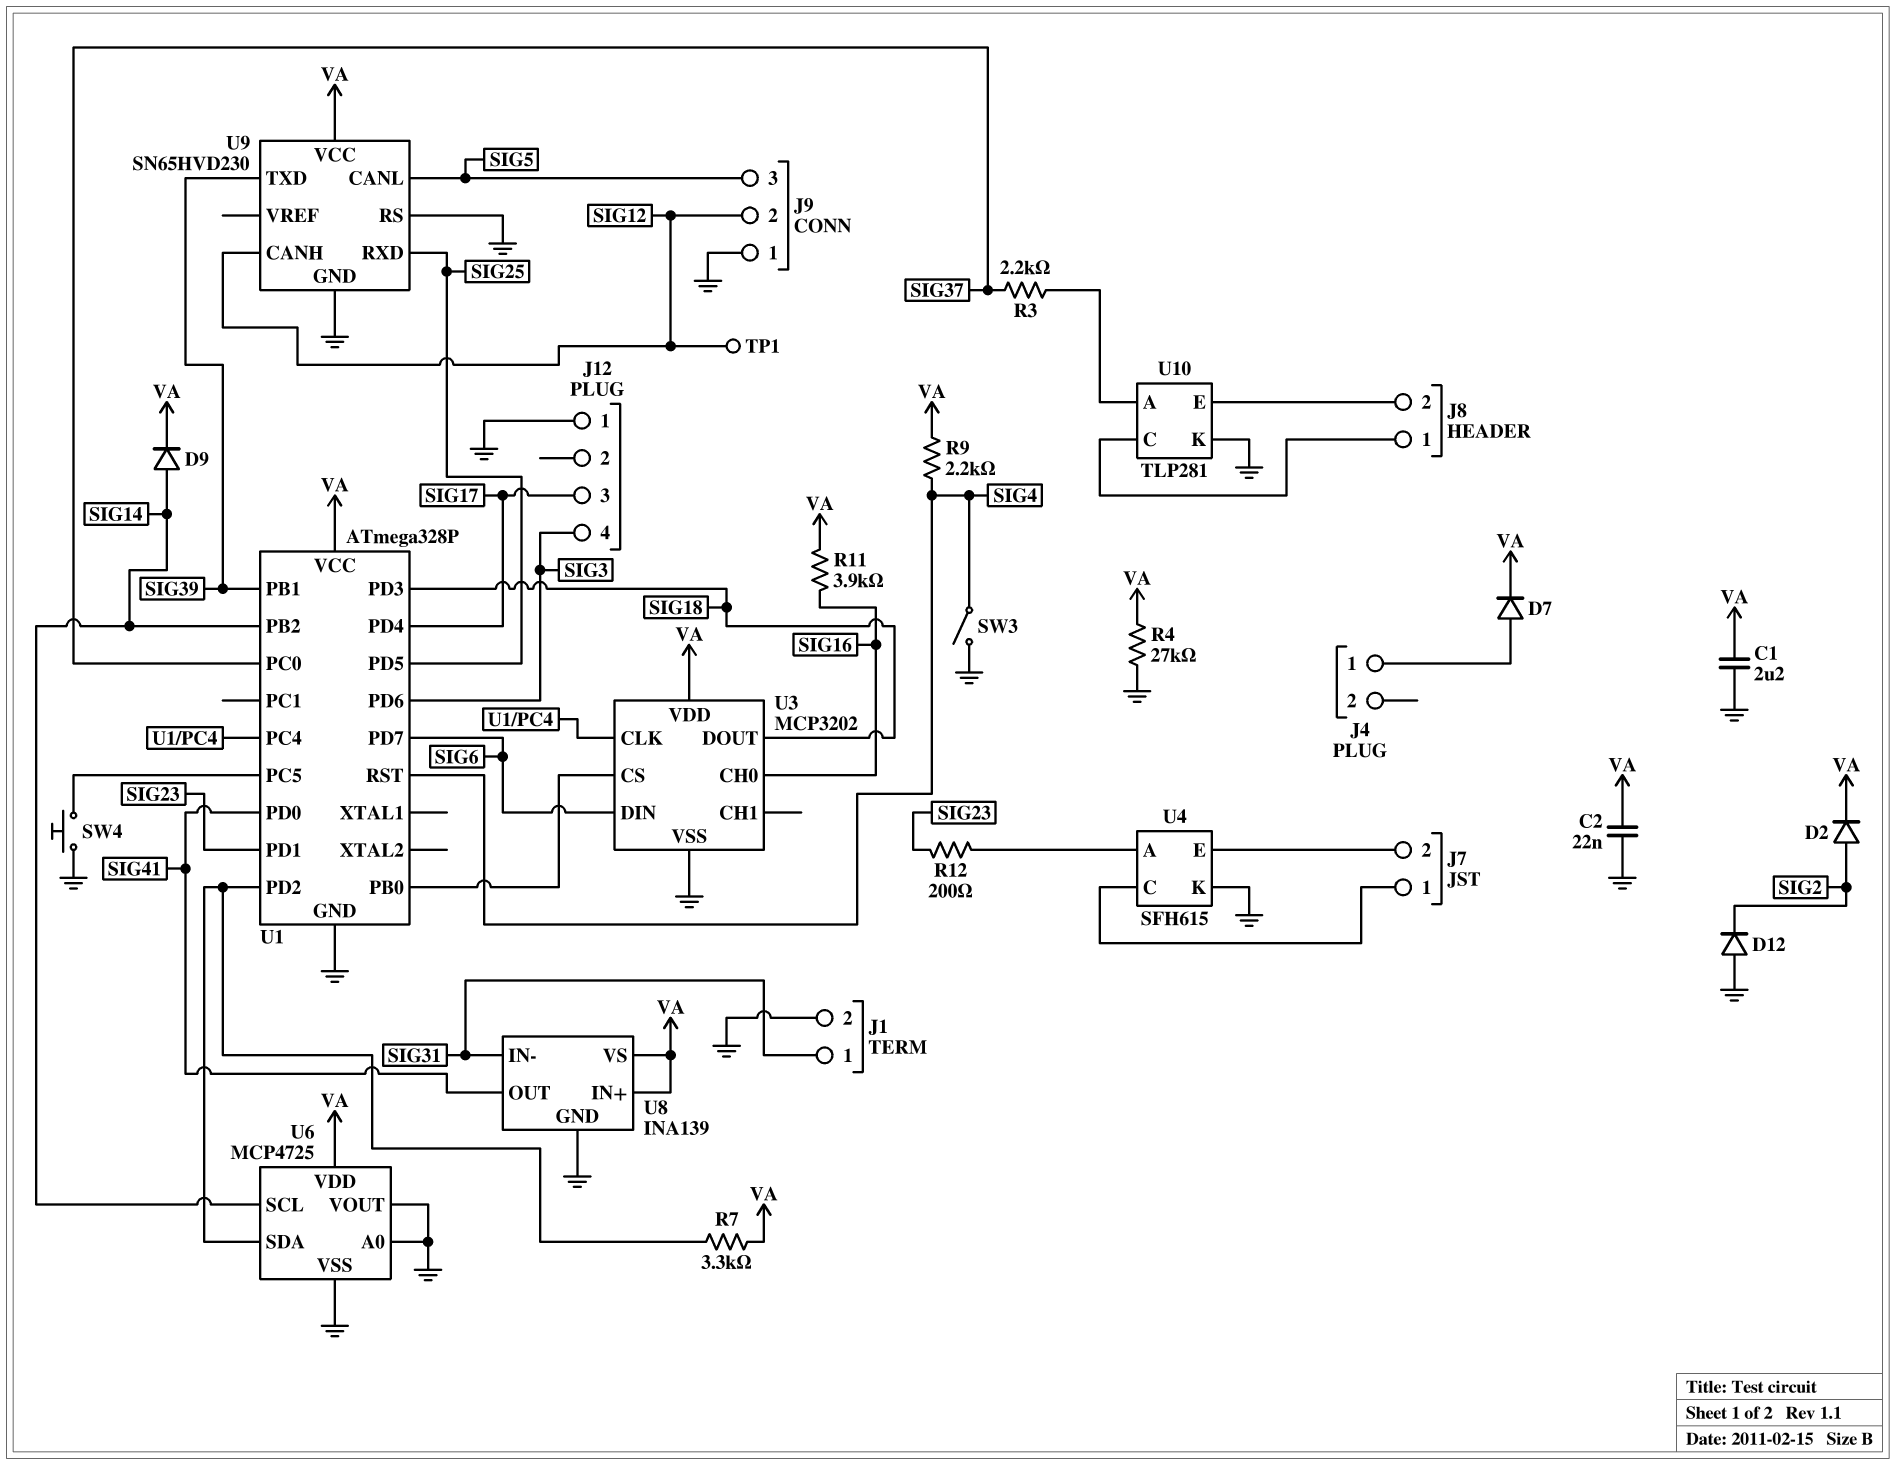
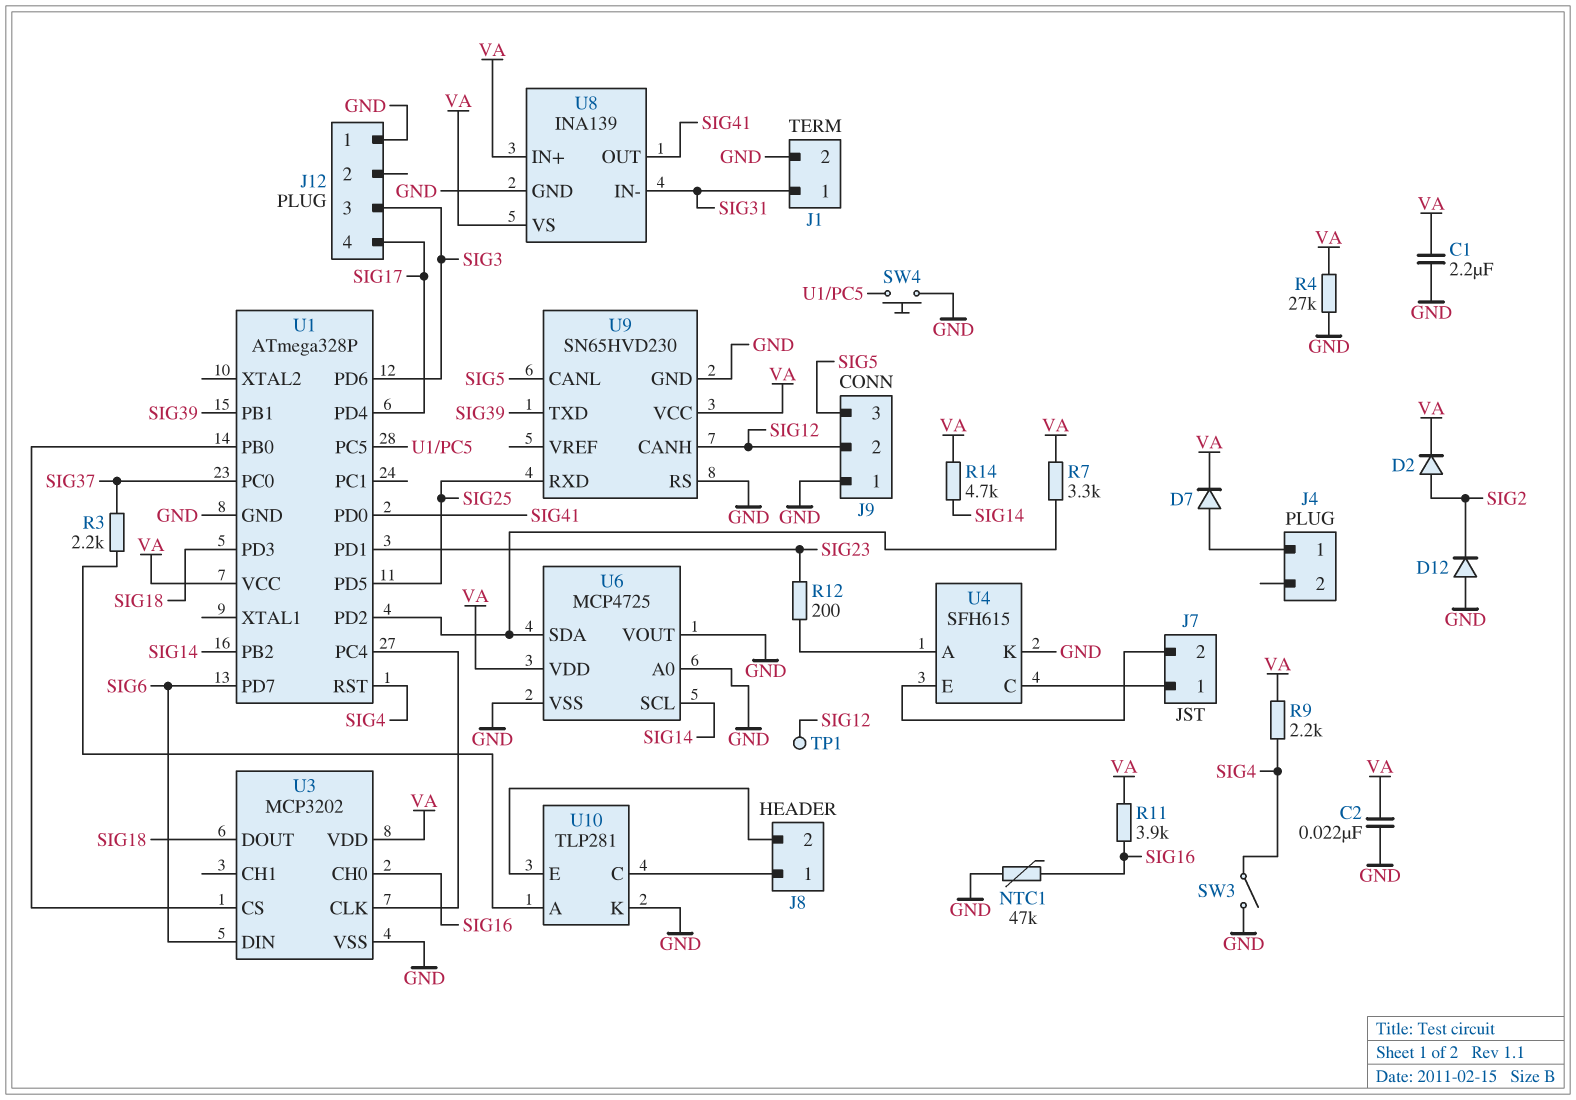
D9: diode (A SIG14, K VA) -> none
J12 pin 3: SIG17 -> SIG3
J12 pin 4: SIG3 -> SIG17
NTC1: none -> 47k (GND, SIG16)
R14: none -> 4.7k (SIG14, VA)

